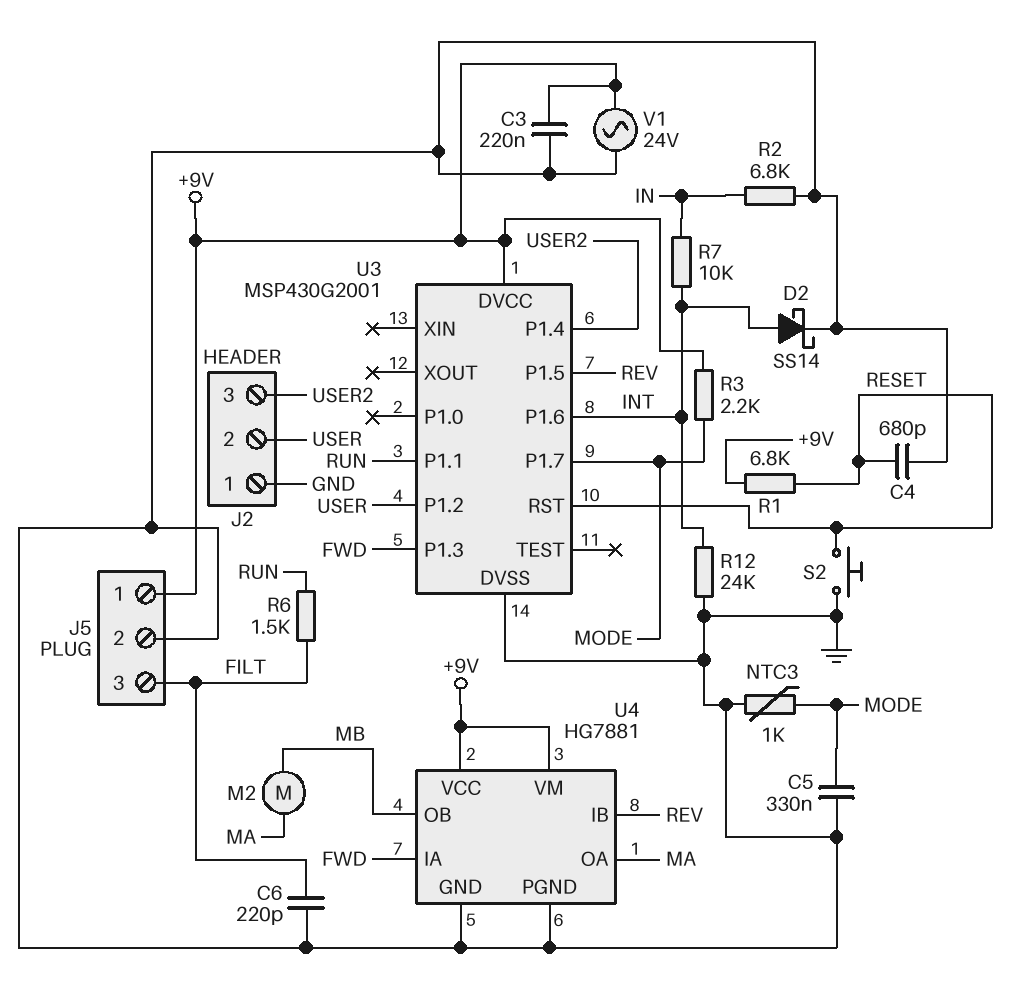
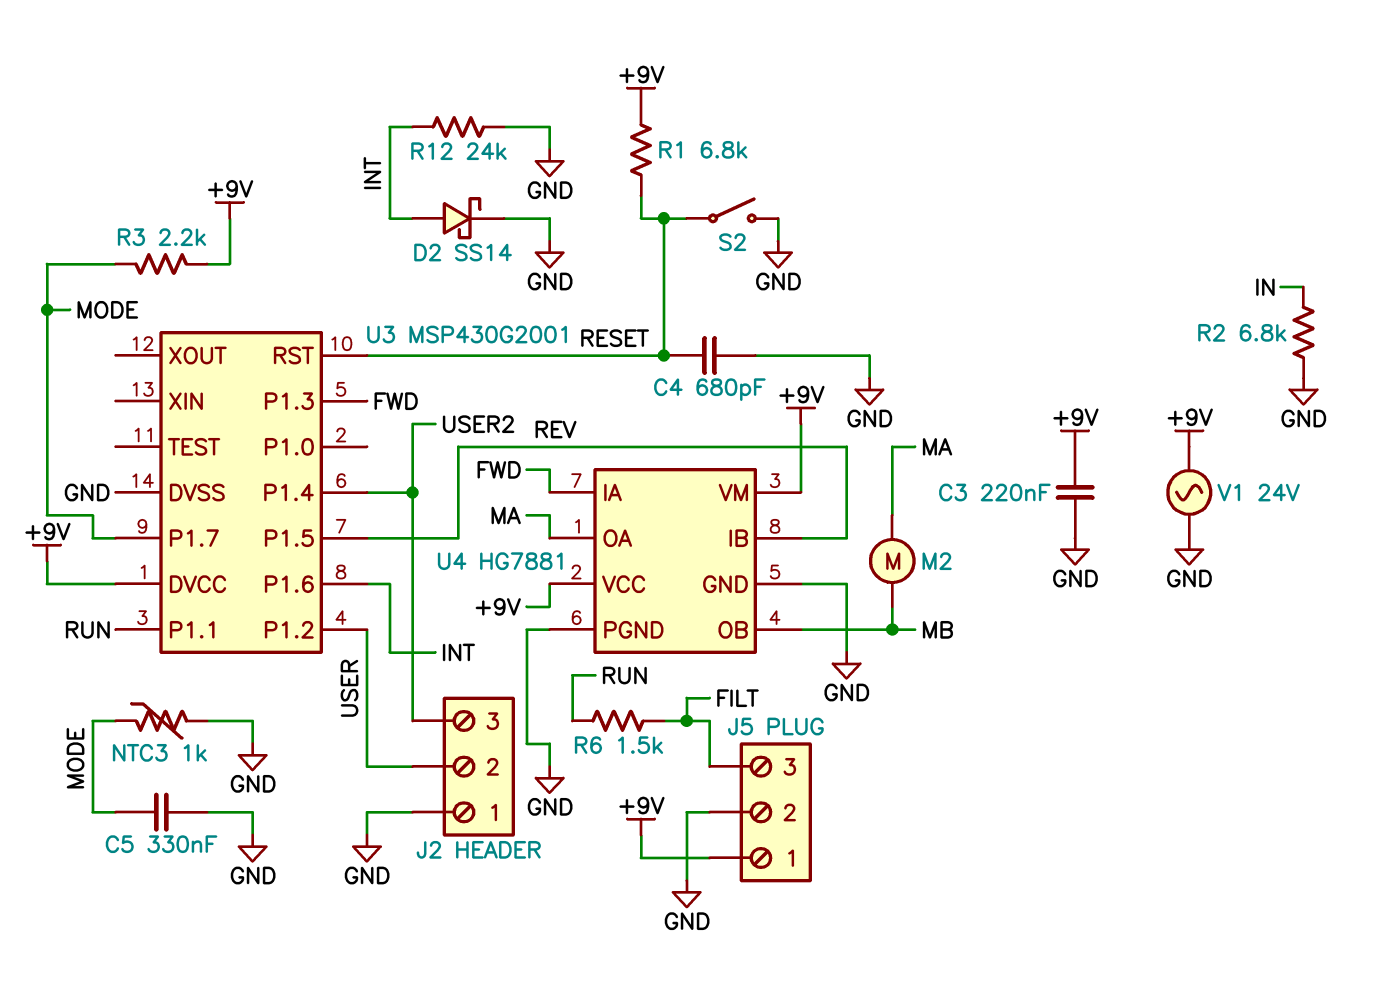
C6: 220pF (FILT, GND) -> none
R7: 10k (IN, INT) -> none
S2: button (GND, RESET) -> switch (GND, RESET)

